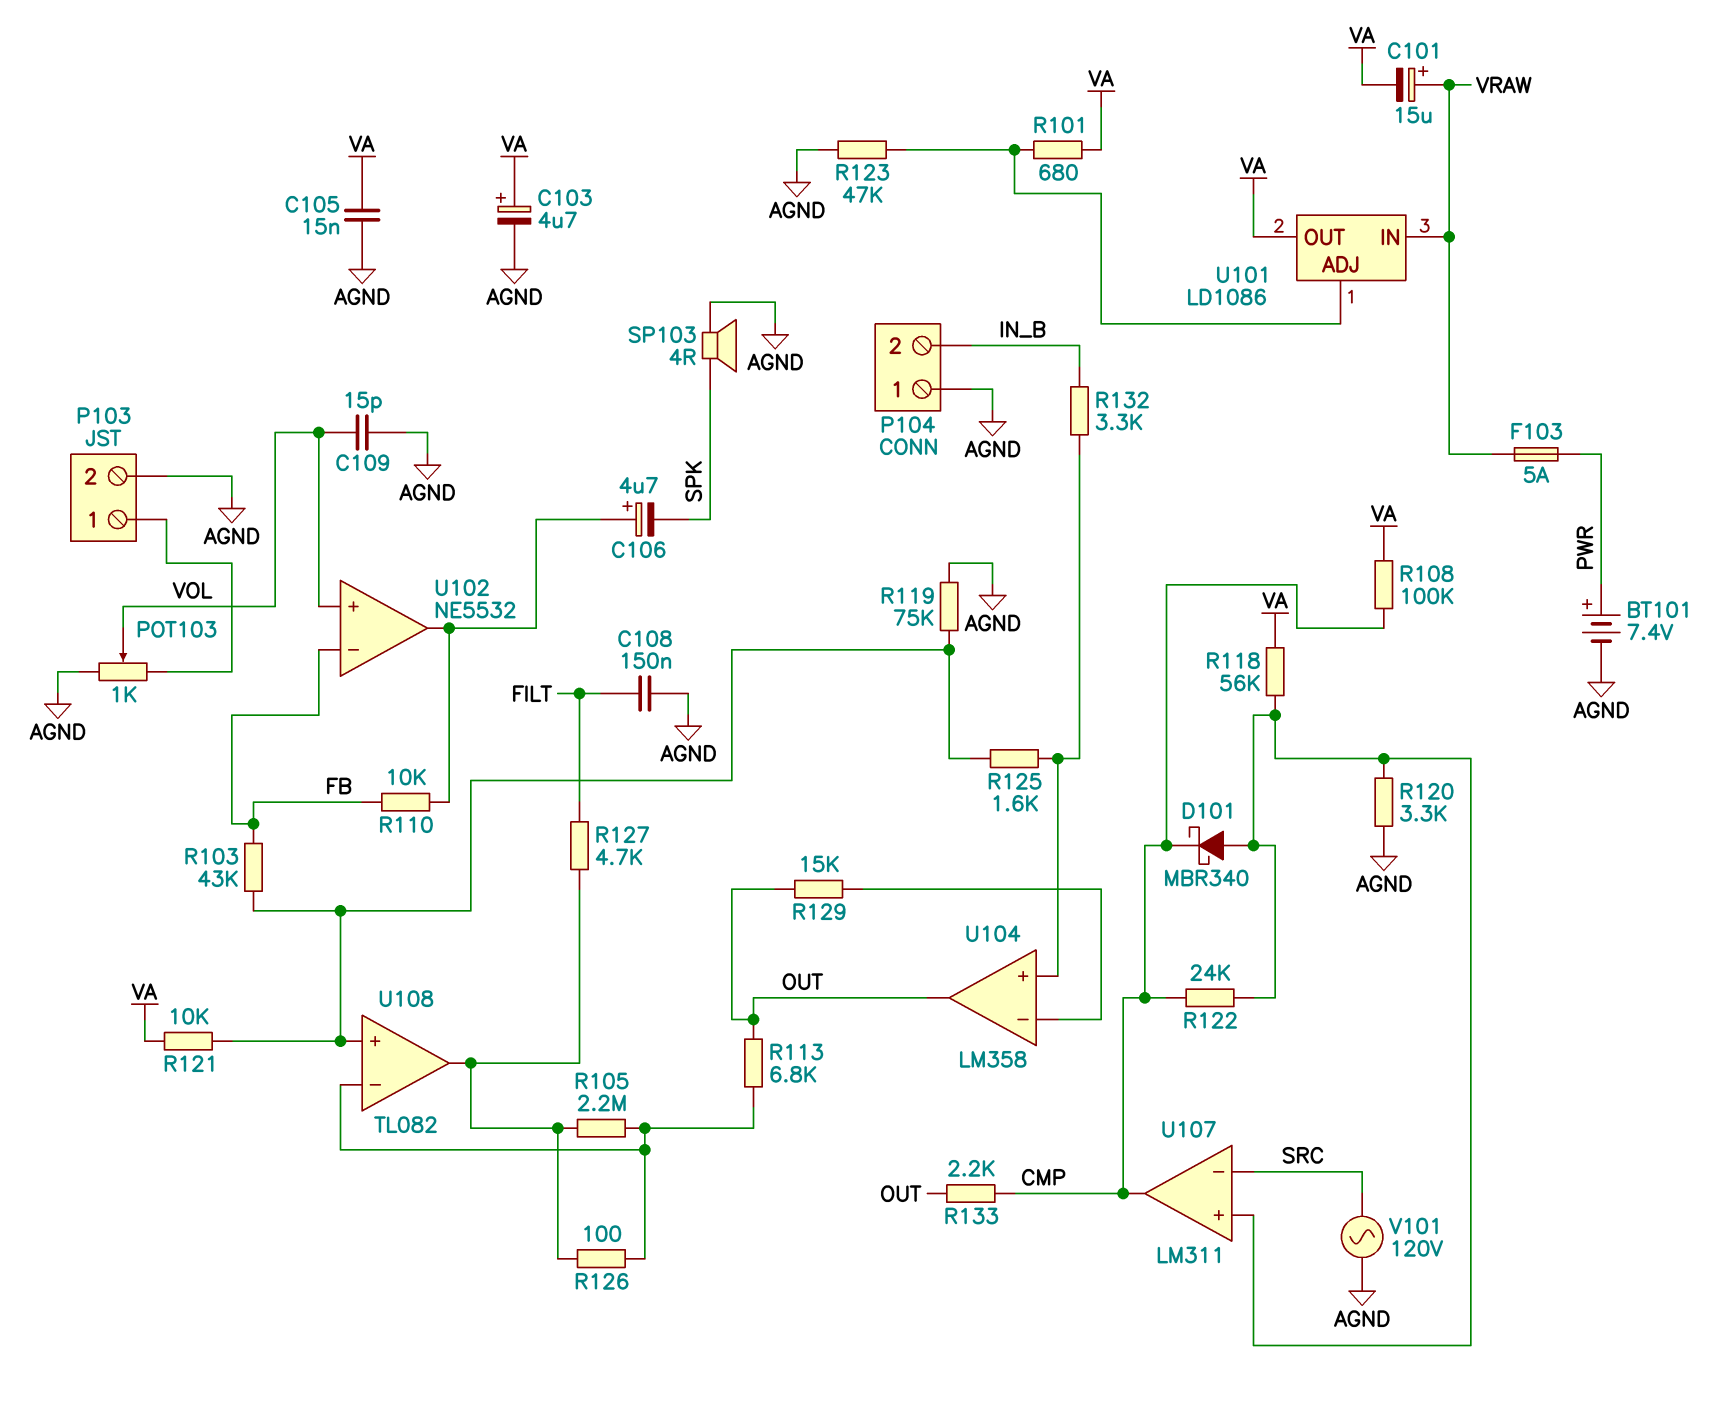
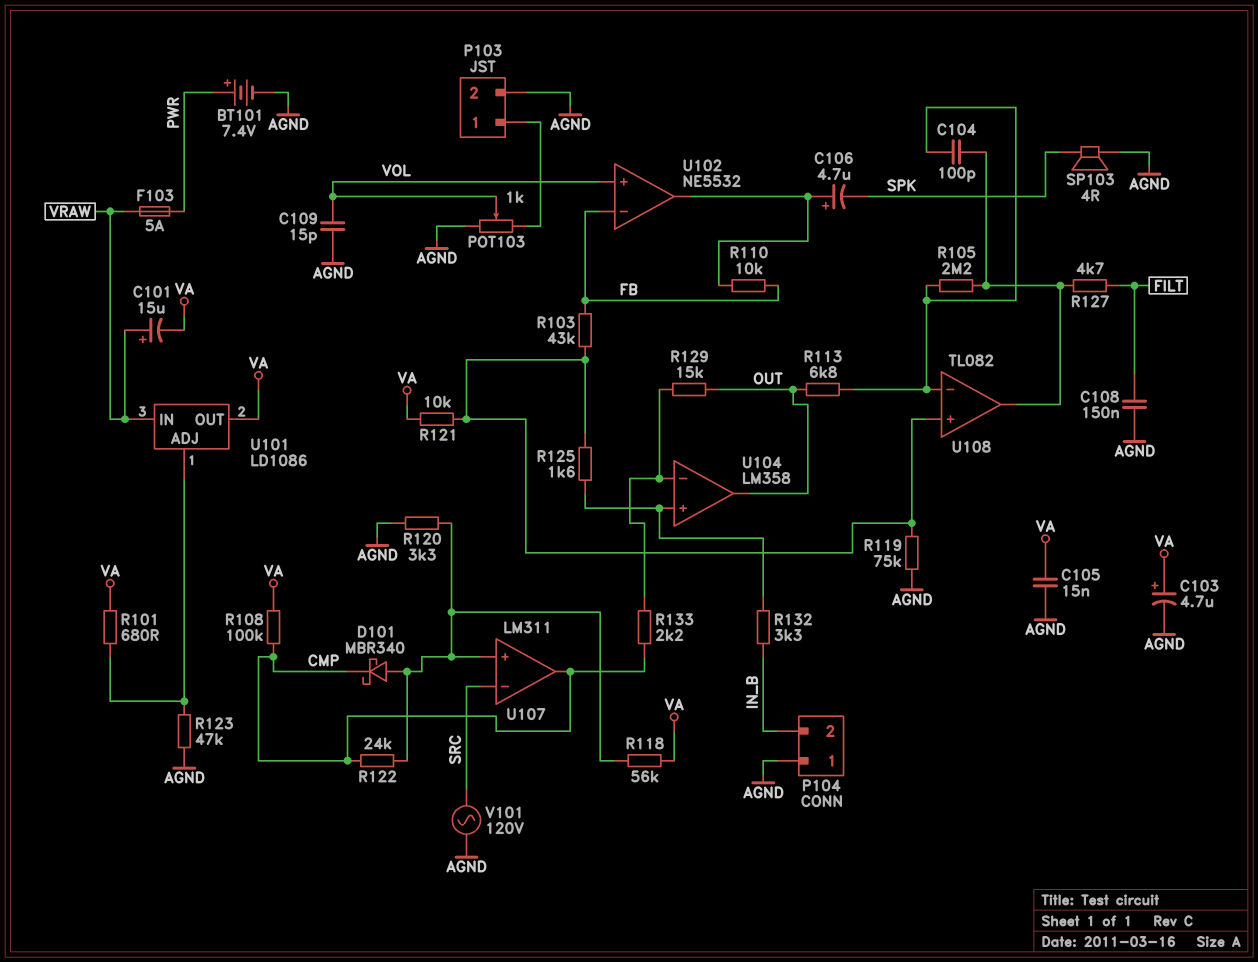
C104: none -> 100pF (U108/in-, U108/out)
R126: 100 (U108/in-, U108/out) -> none
R133: 2.2k (CMP, OUT) -> 2.2k (CMP, U104/in-)

